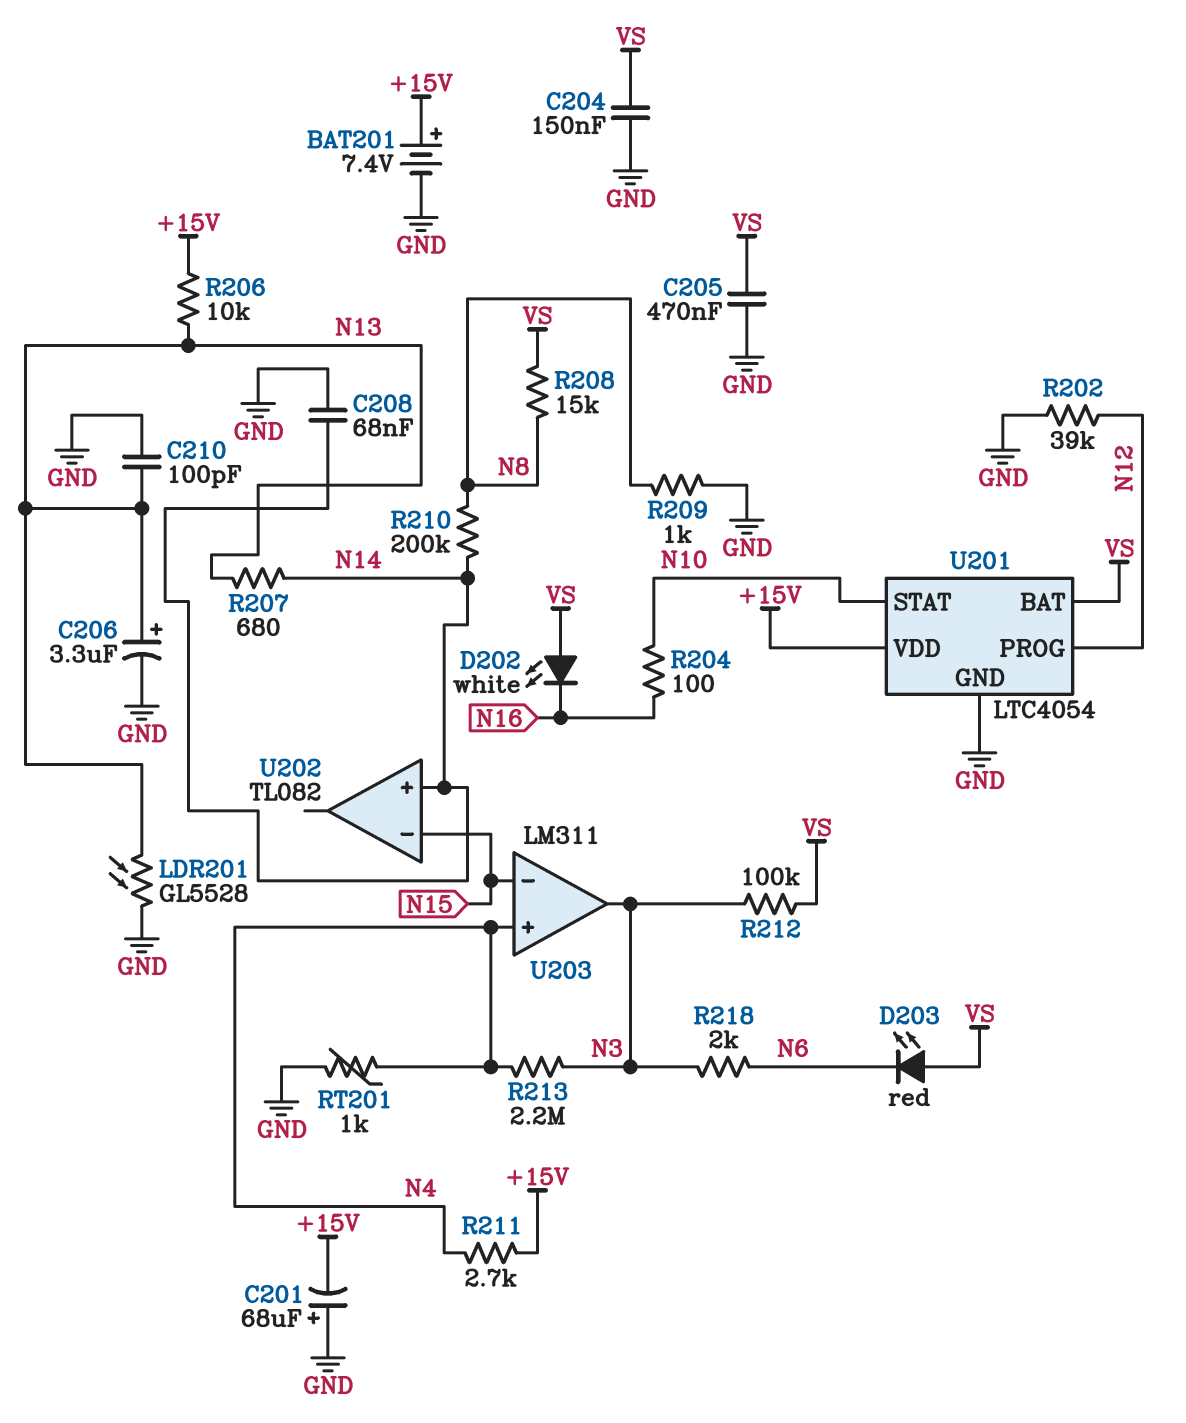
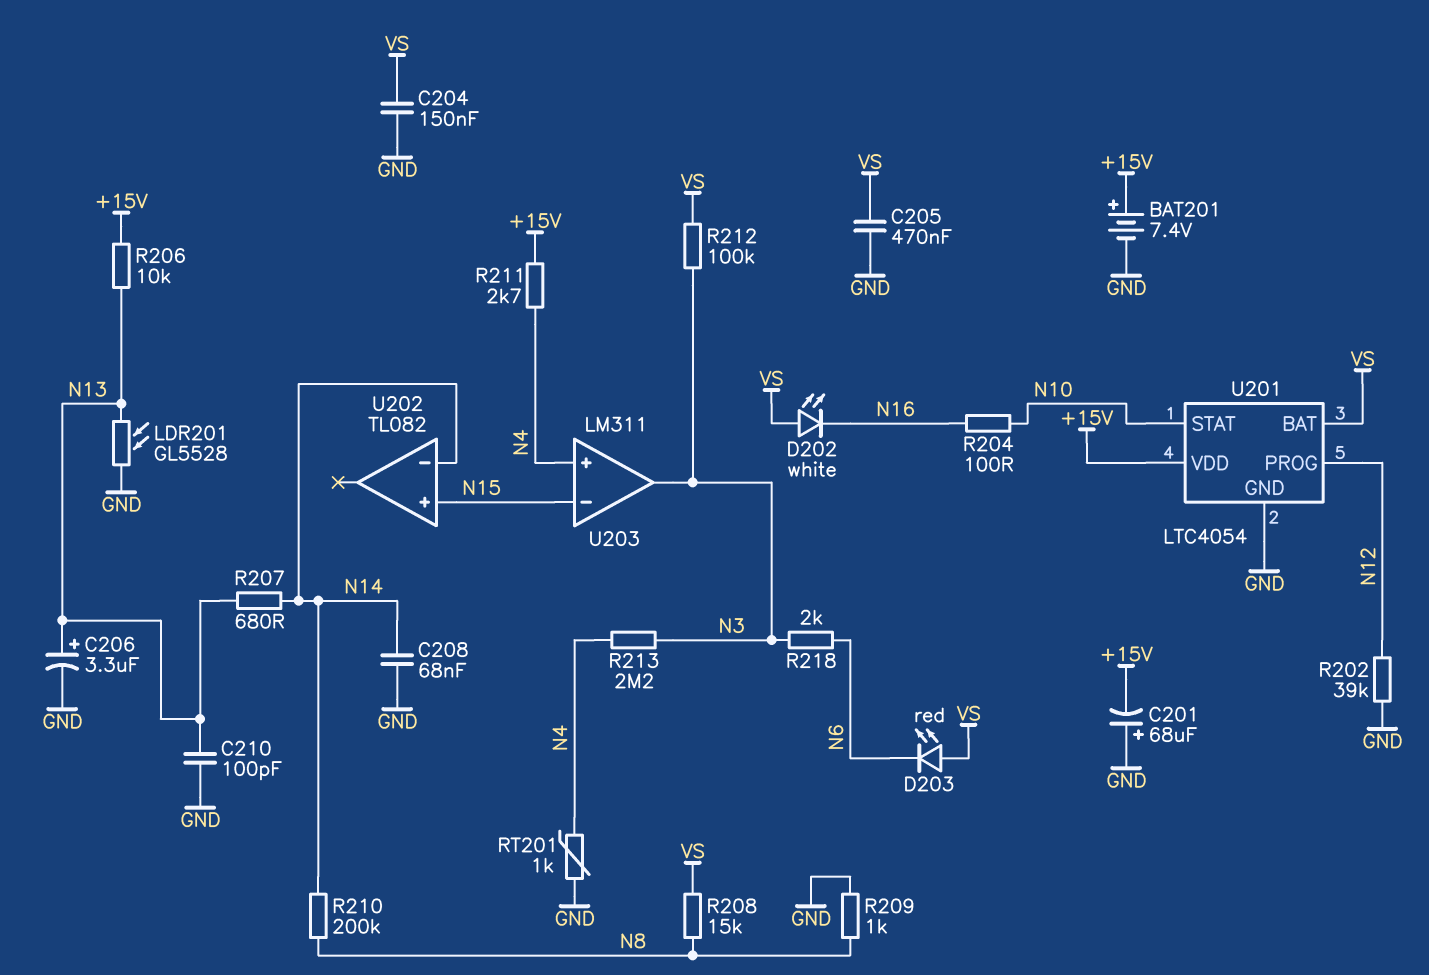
U202 pin in+: N14 -> N15
U202 pin in-: N15 -> N14

